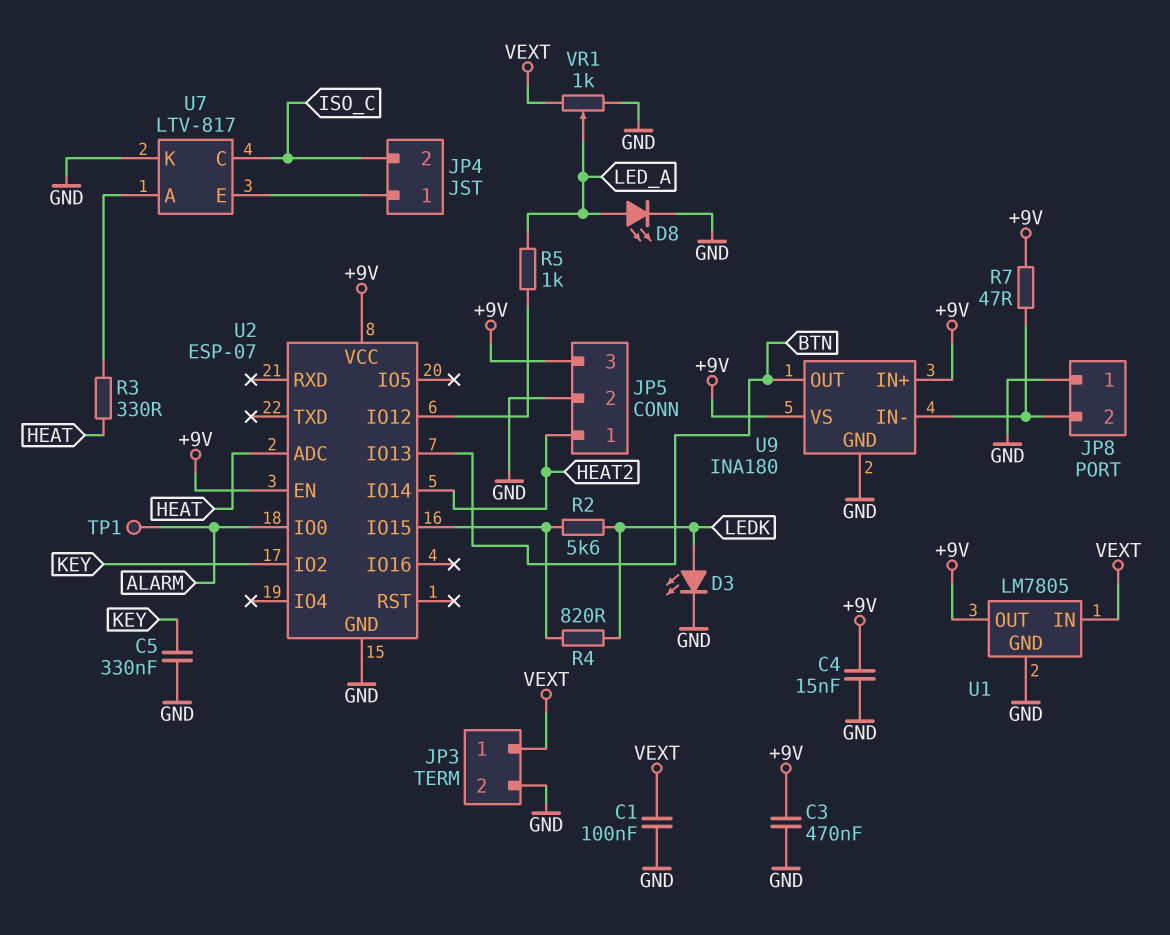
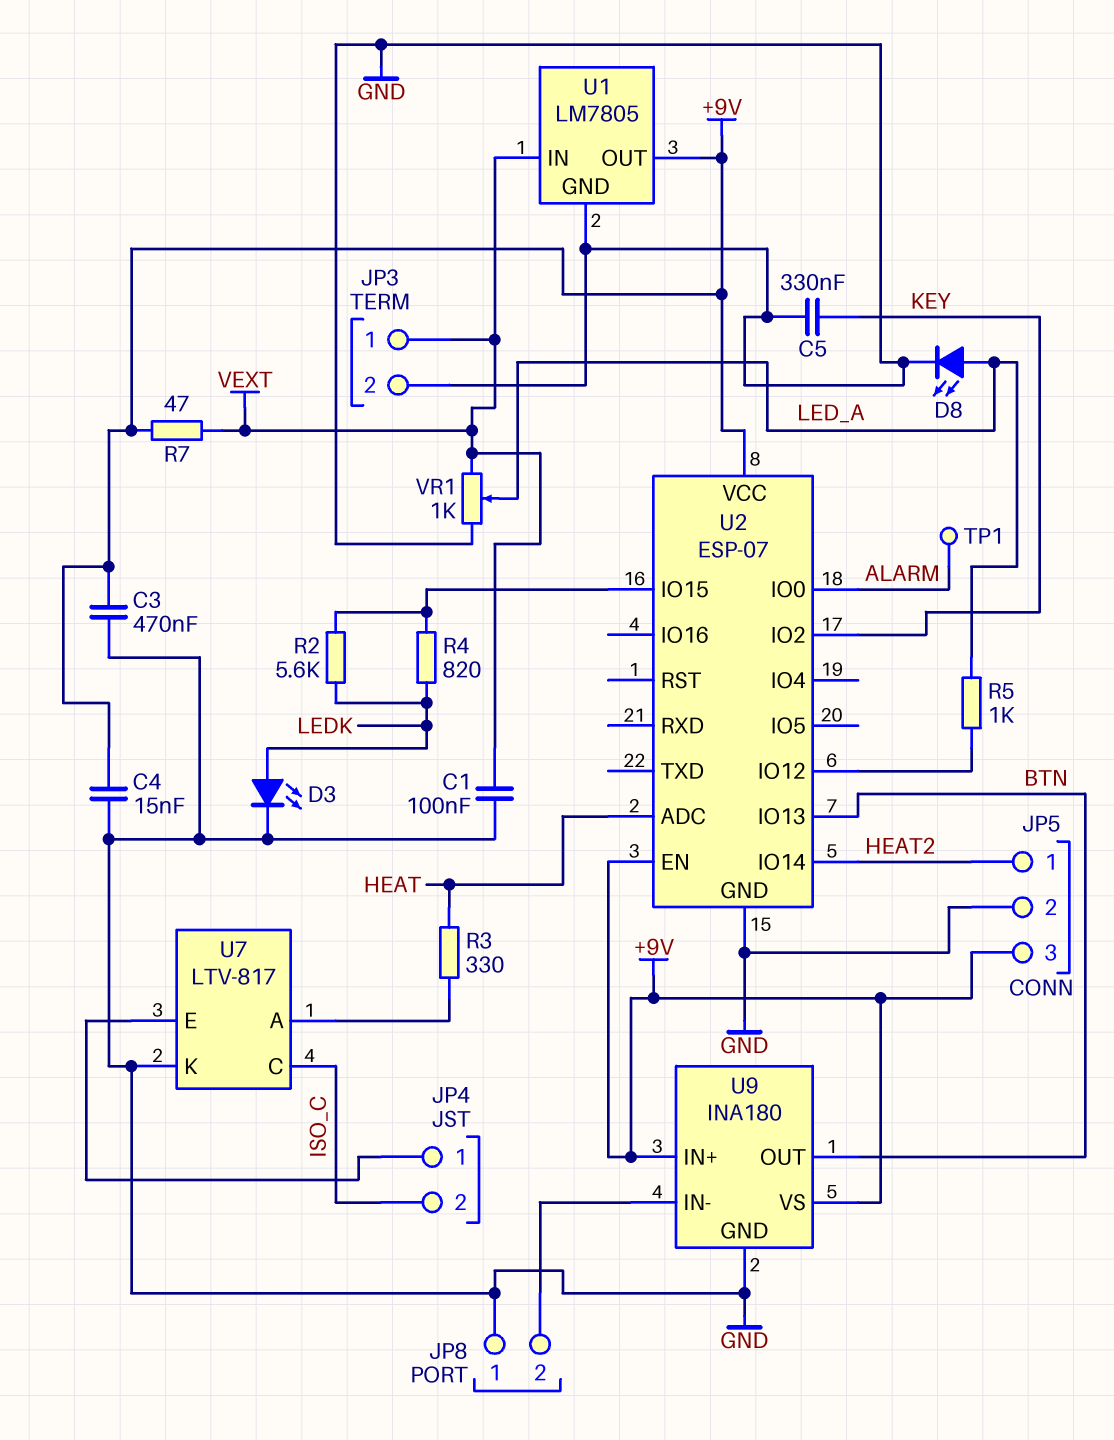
R7: 47 (+9V, JP8/2) -> 47 (+9V, VEXT)

